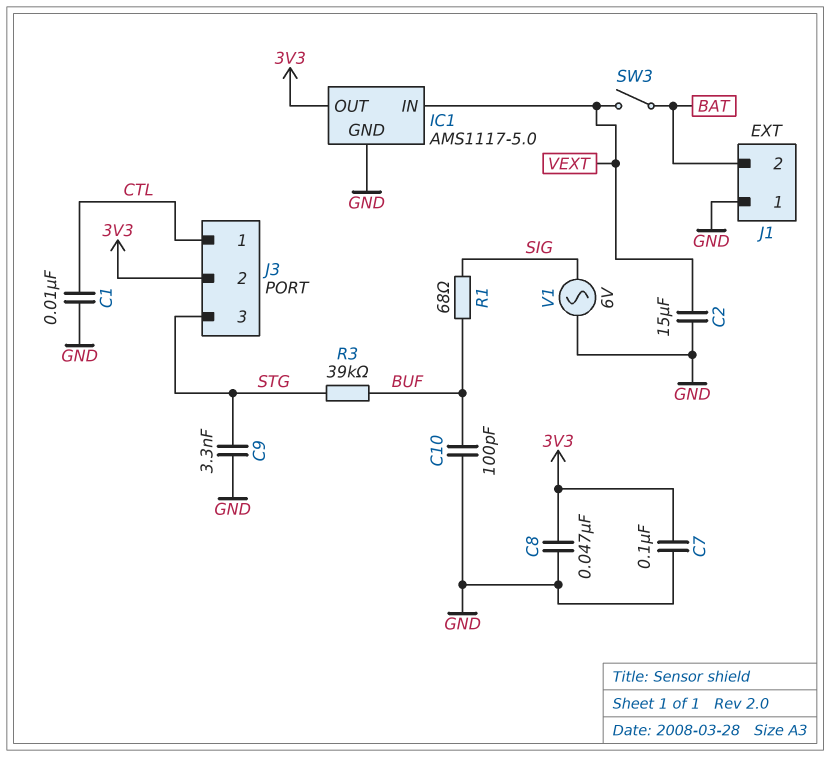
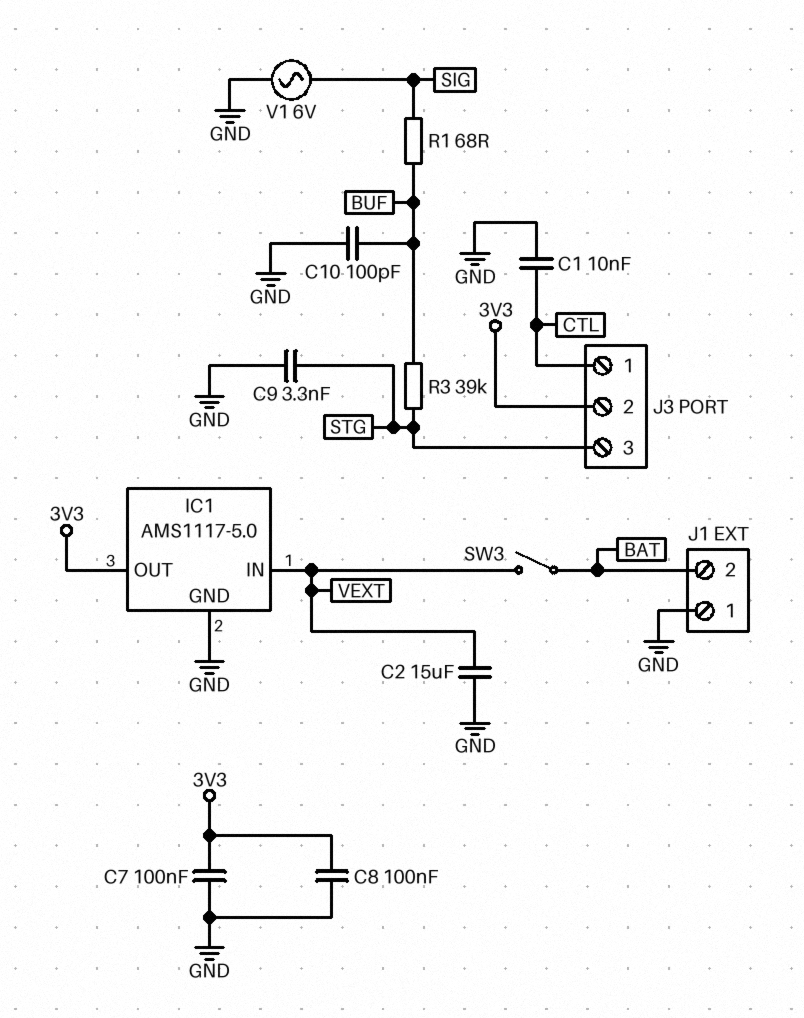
C8: 47nF (3V3, GND) -> 100nF (3V3, GND)

